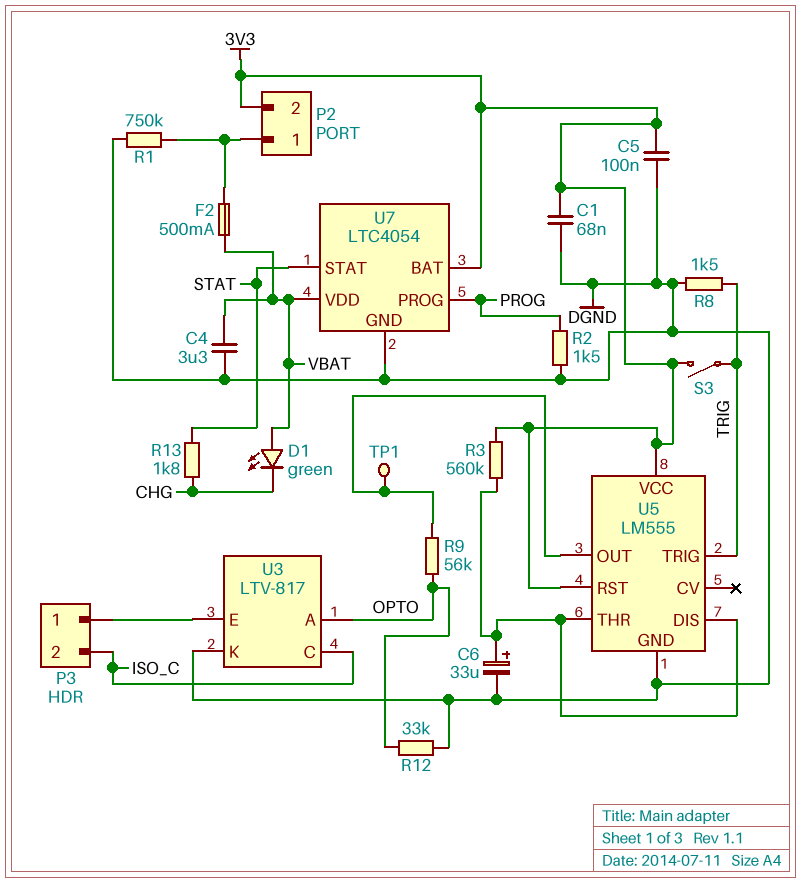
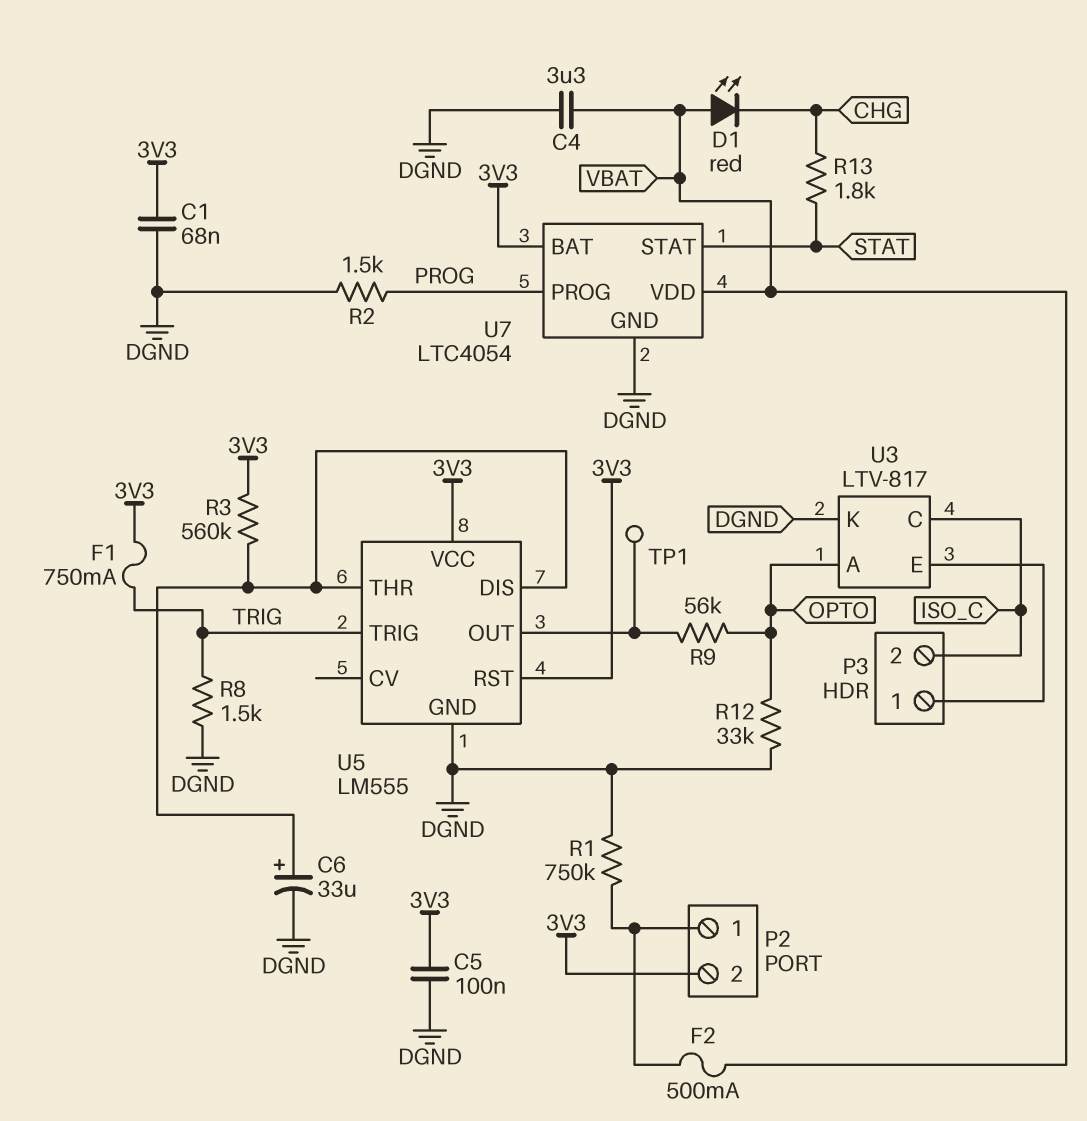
D1: LED green (A VBAT, K CHG) -> LED red (A VBAT, K CHG)
F1: none -> 750mA (3V3, TRIG)
S3: switch (3V3, TRIG) -> none

